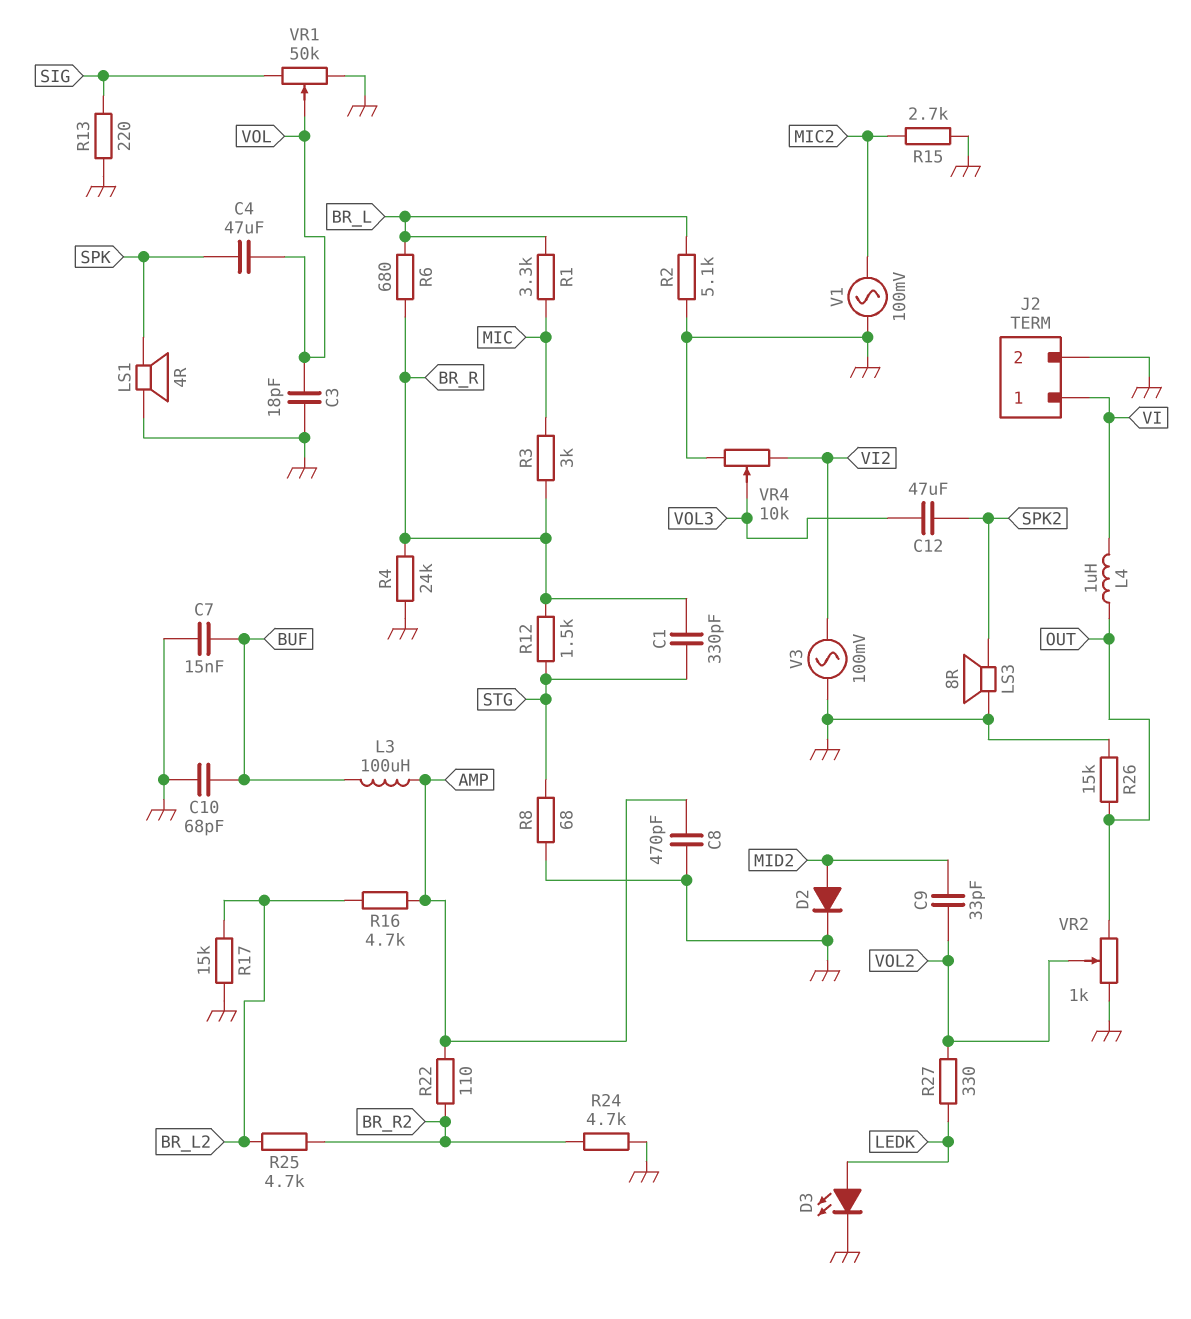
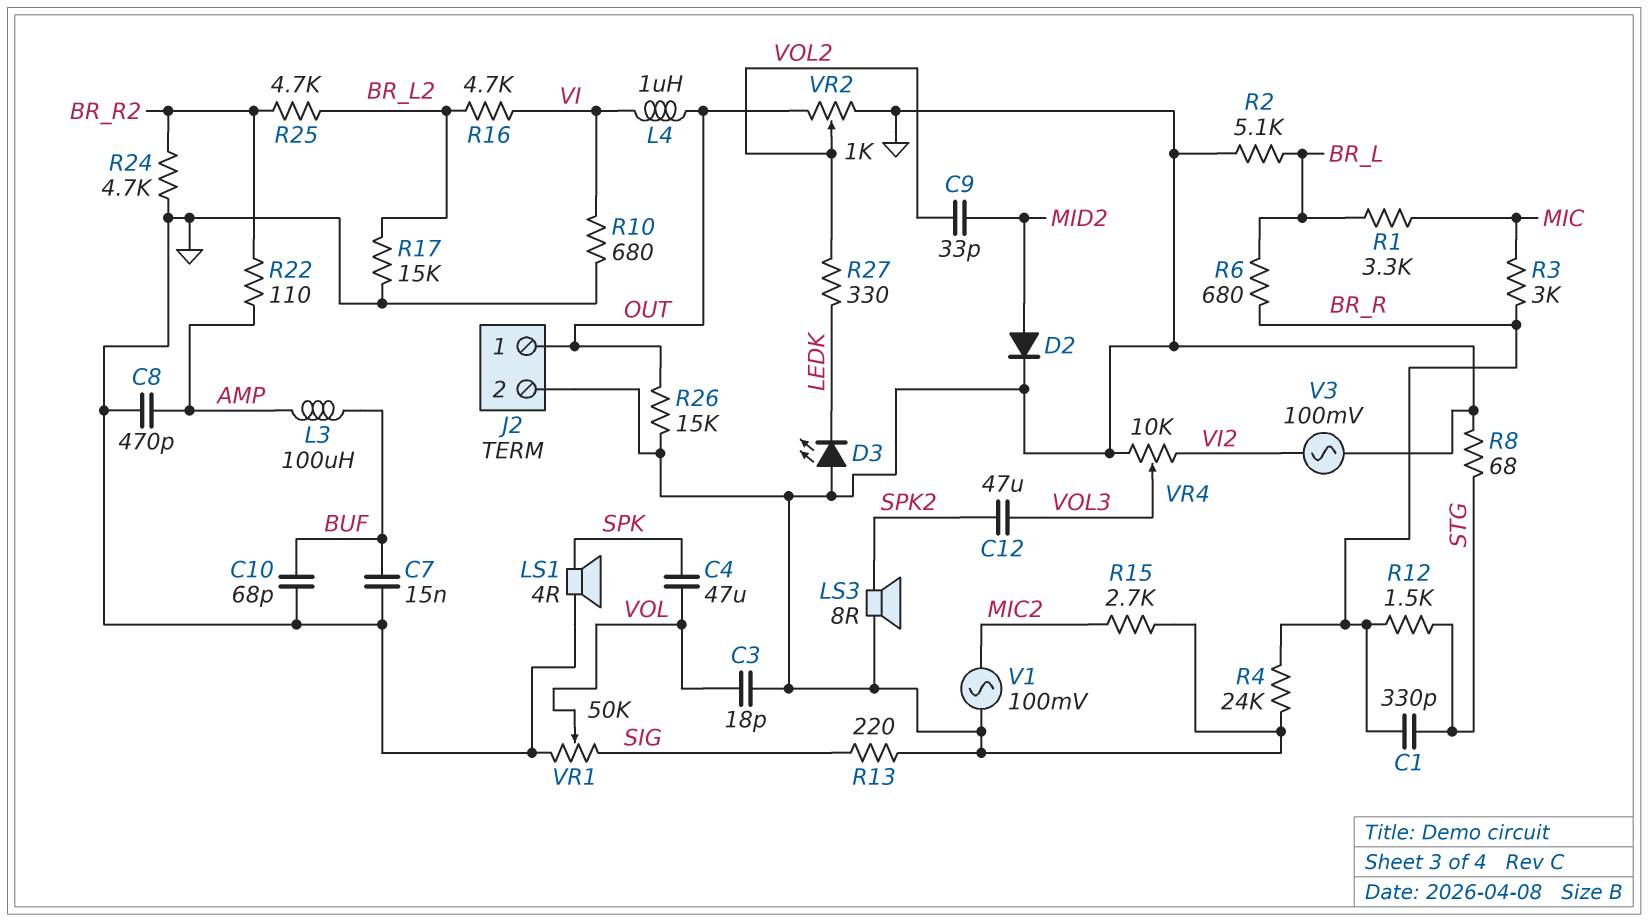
D3: LED (A LEDK, K GND) -> LED (A GND, K LEDK)
J2 pin 1: VI -> OUT
R10: none -> 680 (GND, VI)
R16: 4.7k (AMP, BR_L2) -> 4.7k (BR_L2, VI)

